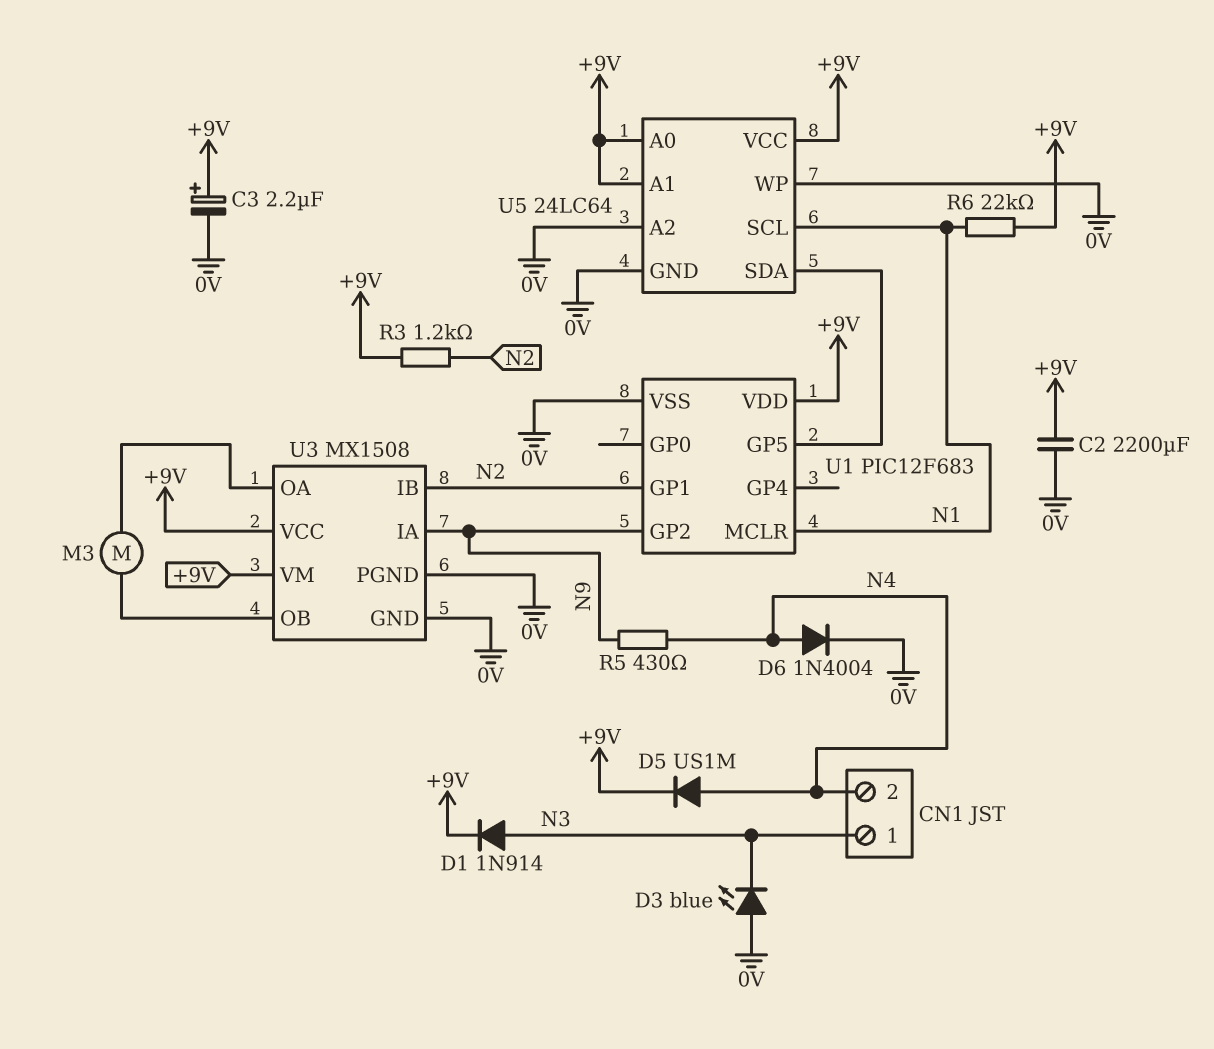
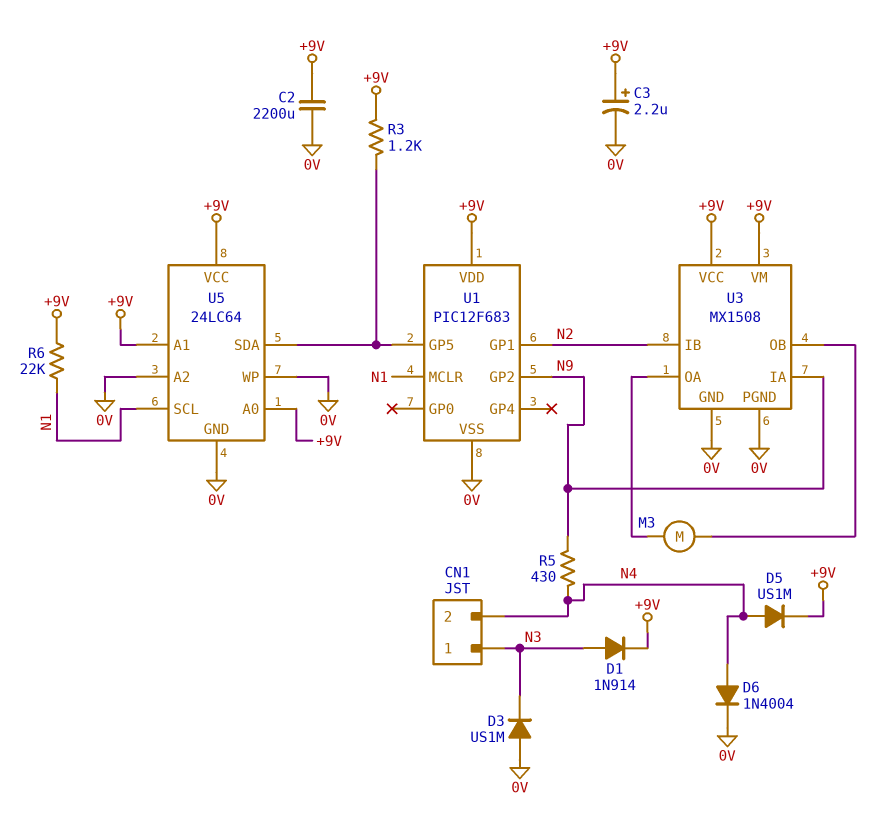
D3: LED blue (A 0V, K N3) -> diode US1M (A 0V, K N3)
R3: 1.2k (+9V, N2) -> 1.2k (+9V, U1/GP5)

